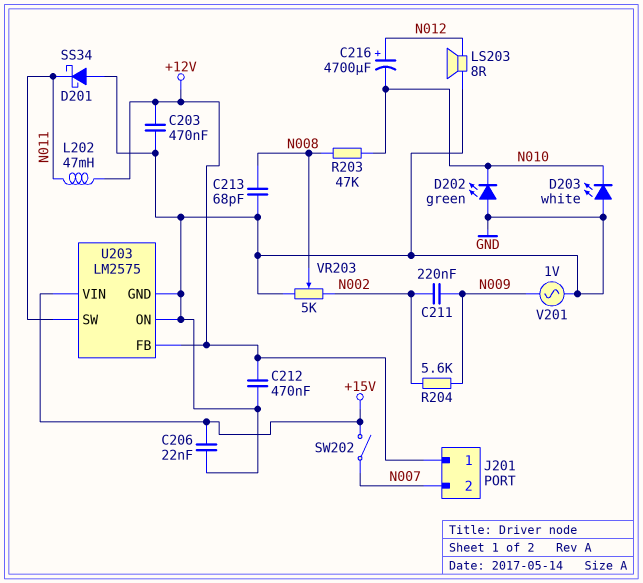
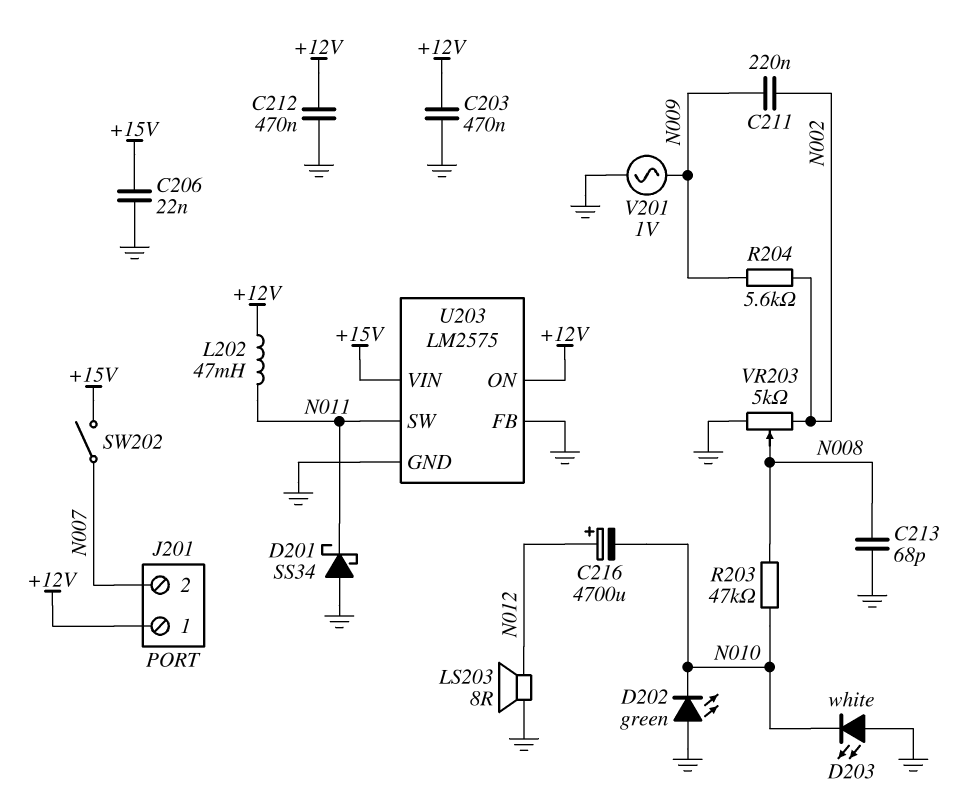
U203 pin FB: +12V -> GND
U203 pin ON: GND -> +12V

